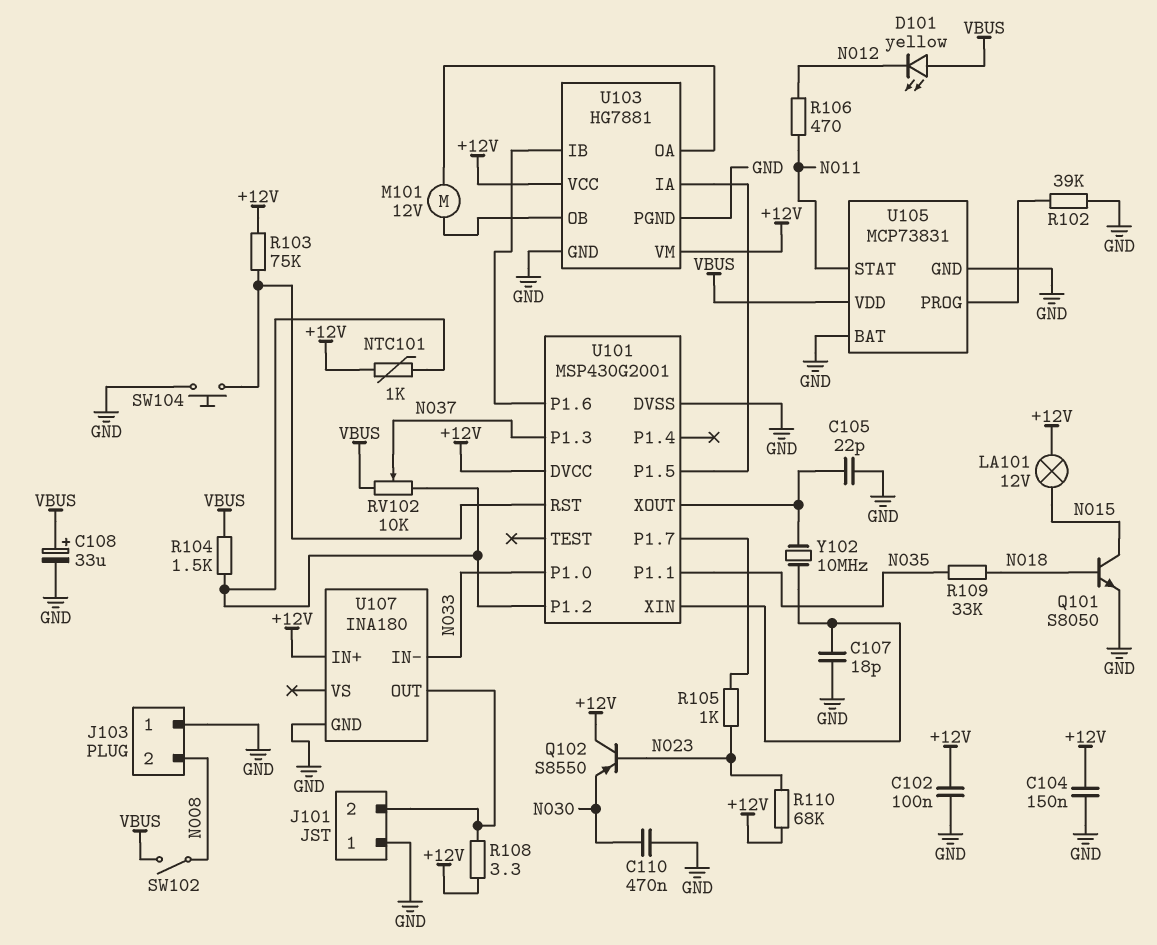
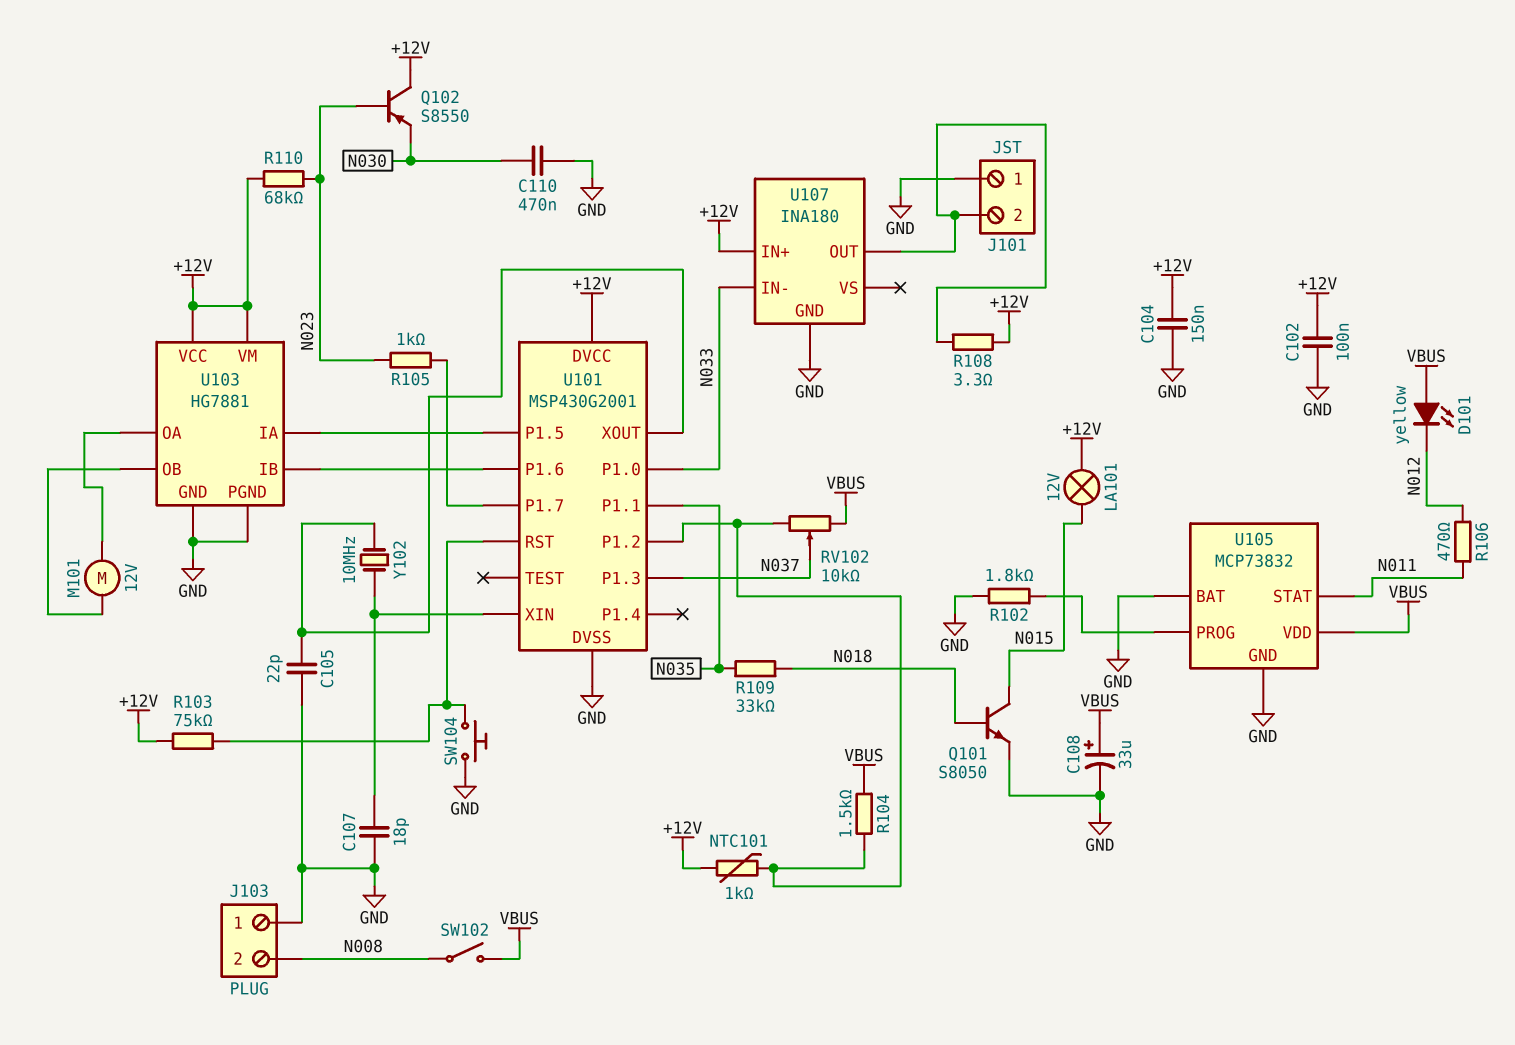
R102: 39k (GND, U105/PROG) -> 1.8k (GND, U105/PROG)
U105: MCP73831 -> MCP73832

